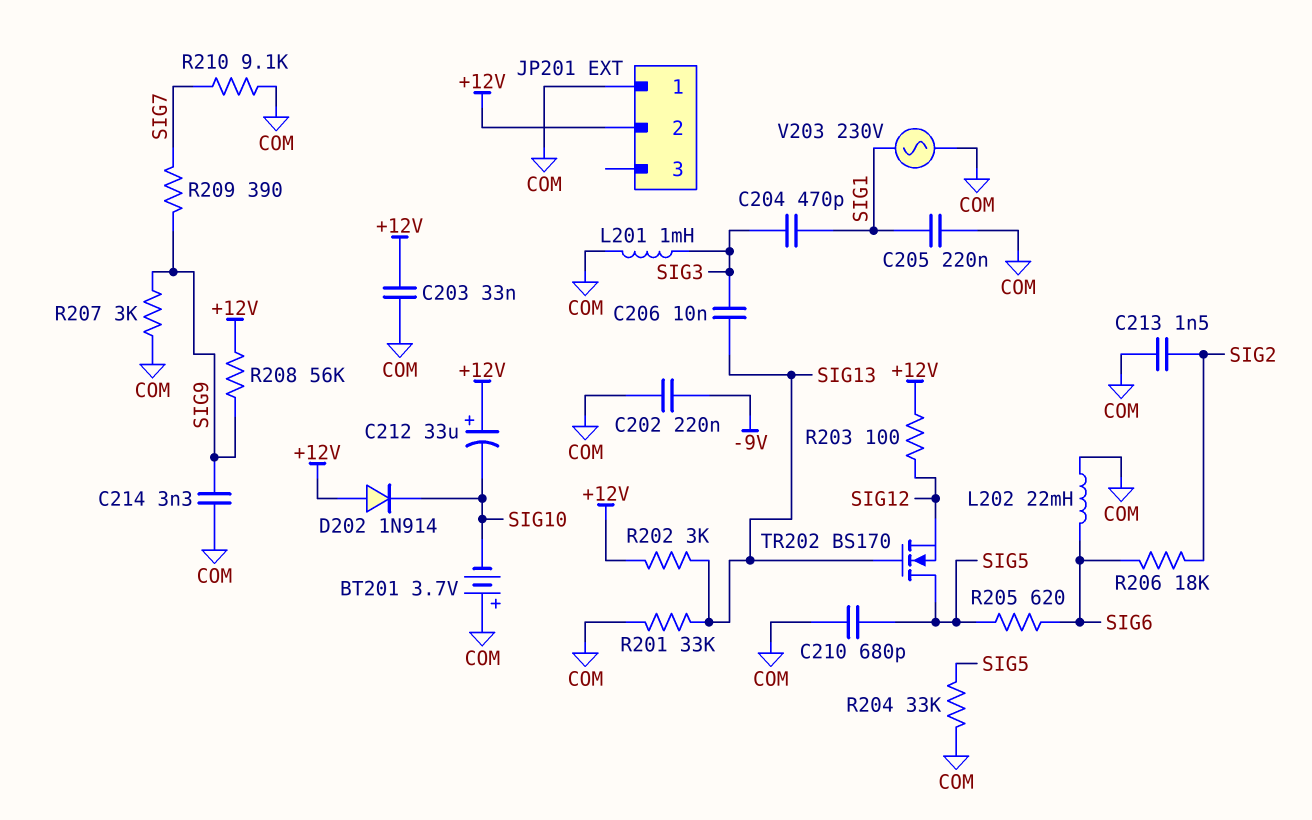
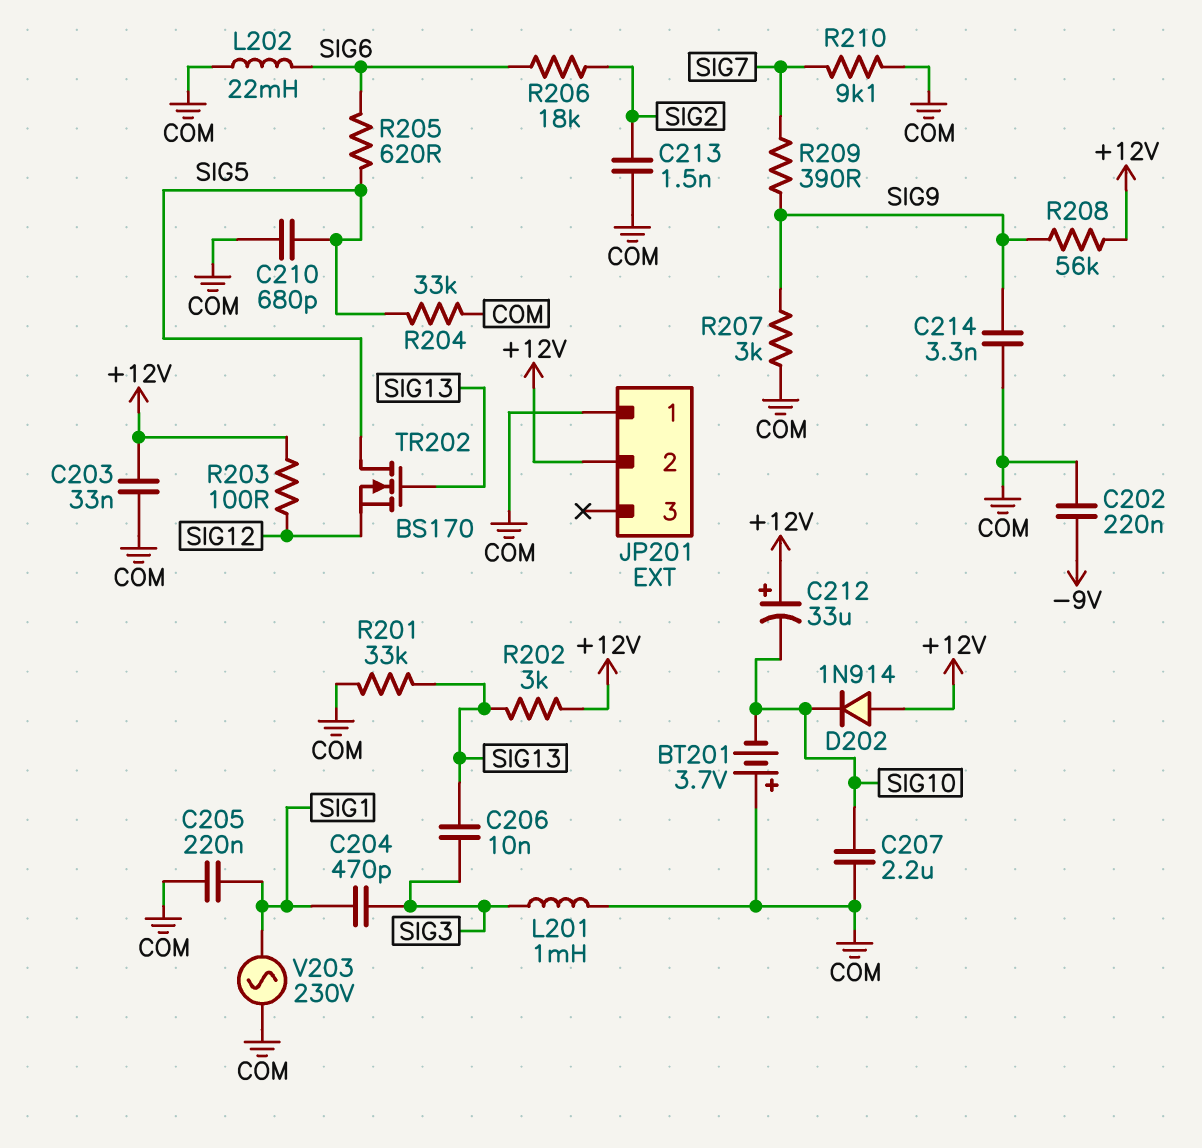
C207: none -> 2.2uF (COM, SIG10)

